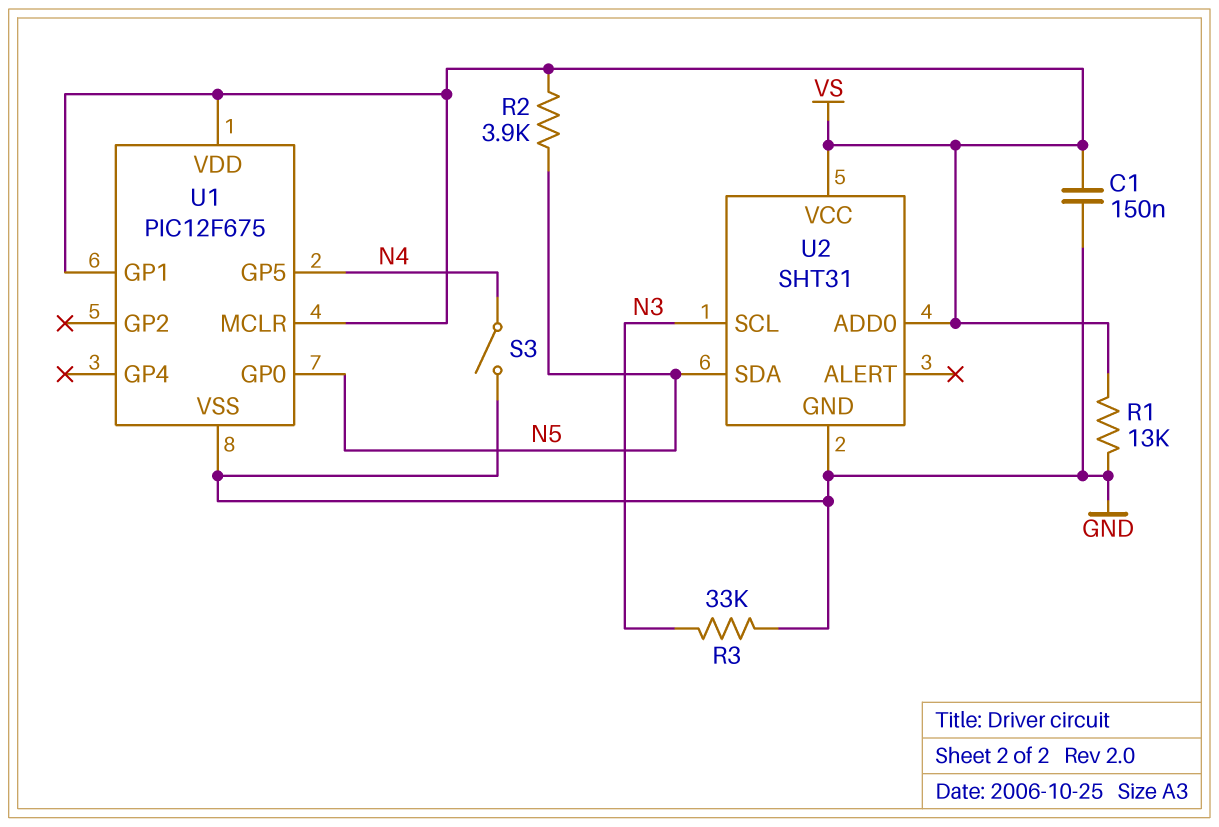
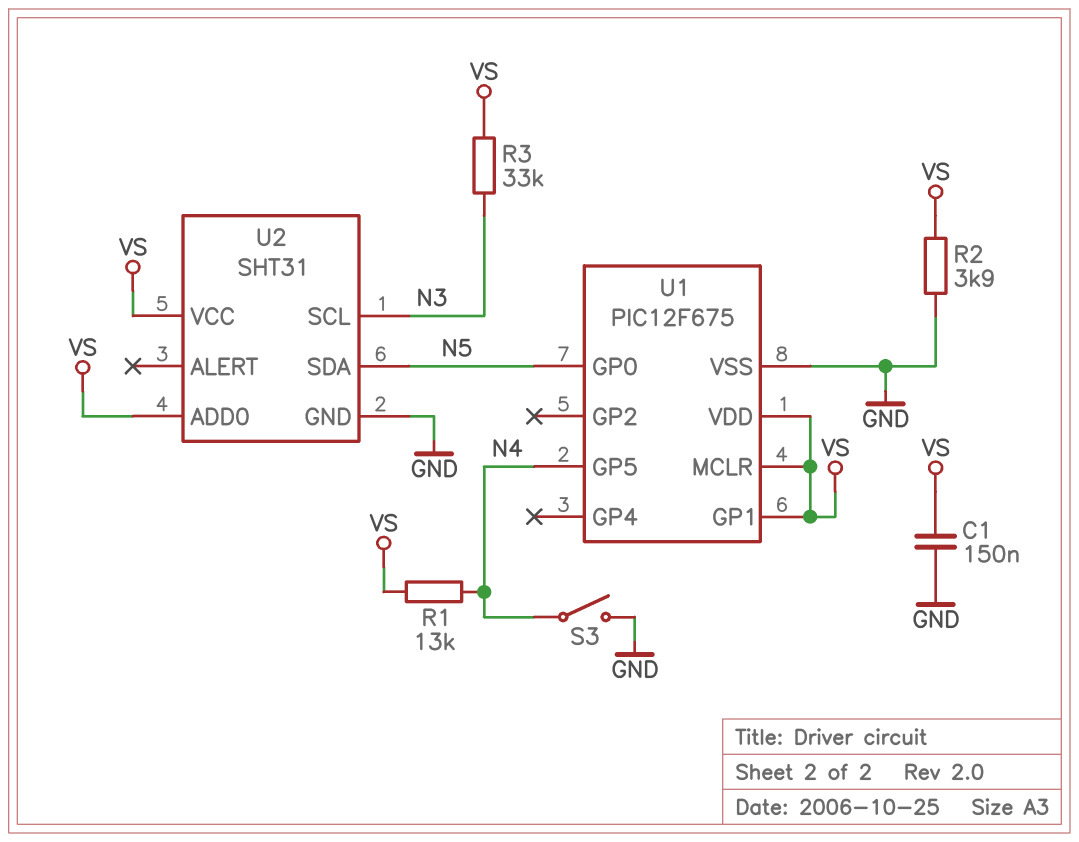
R1: 13k (GND, VS) -> 13k (N4, VS)
R2: 3.9k (N5, VS) -> 3.9k (GND, VS)
R3: 33k (GND, N3) -> 33k (N3, VS)

